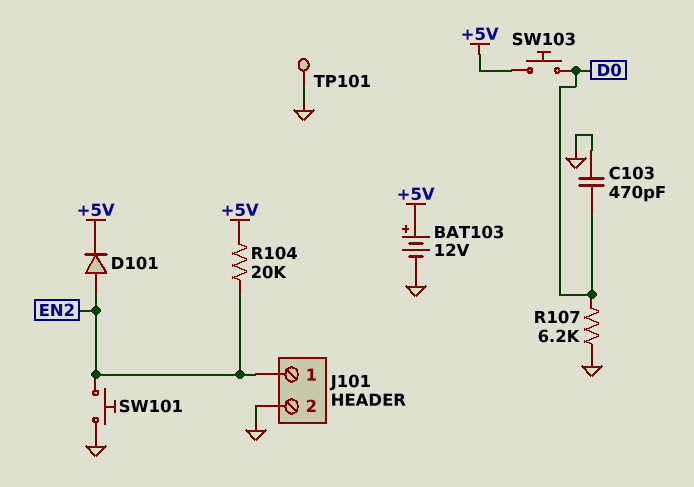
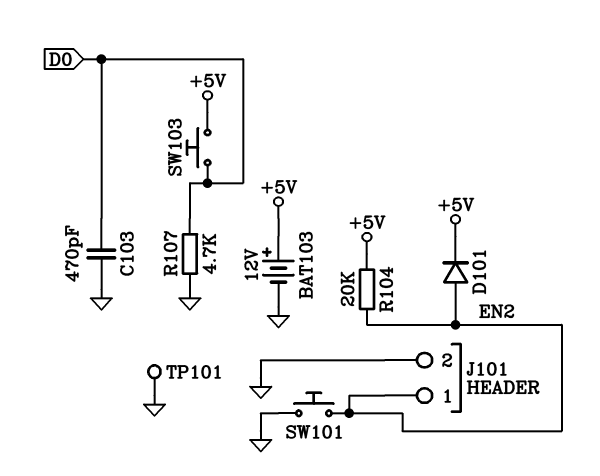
R107: 6.2k (D0, GND) -> 4.7k (D0, GND)

